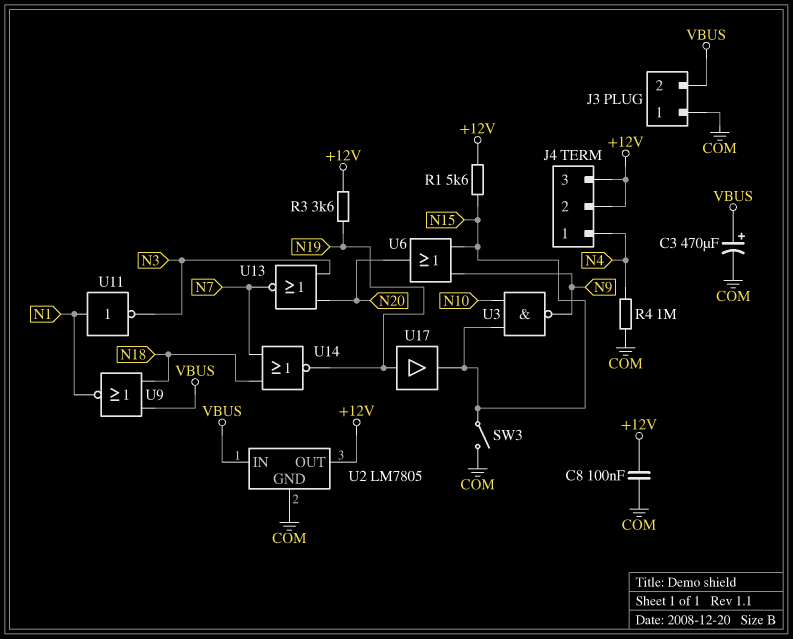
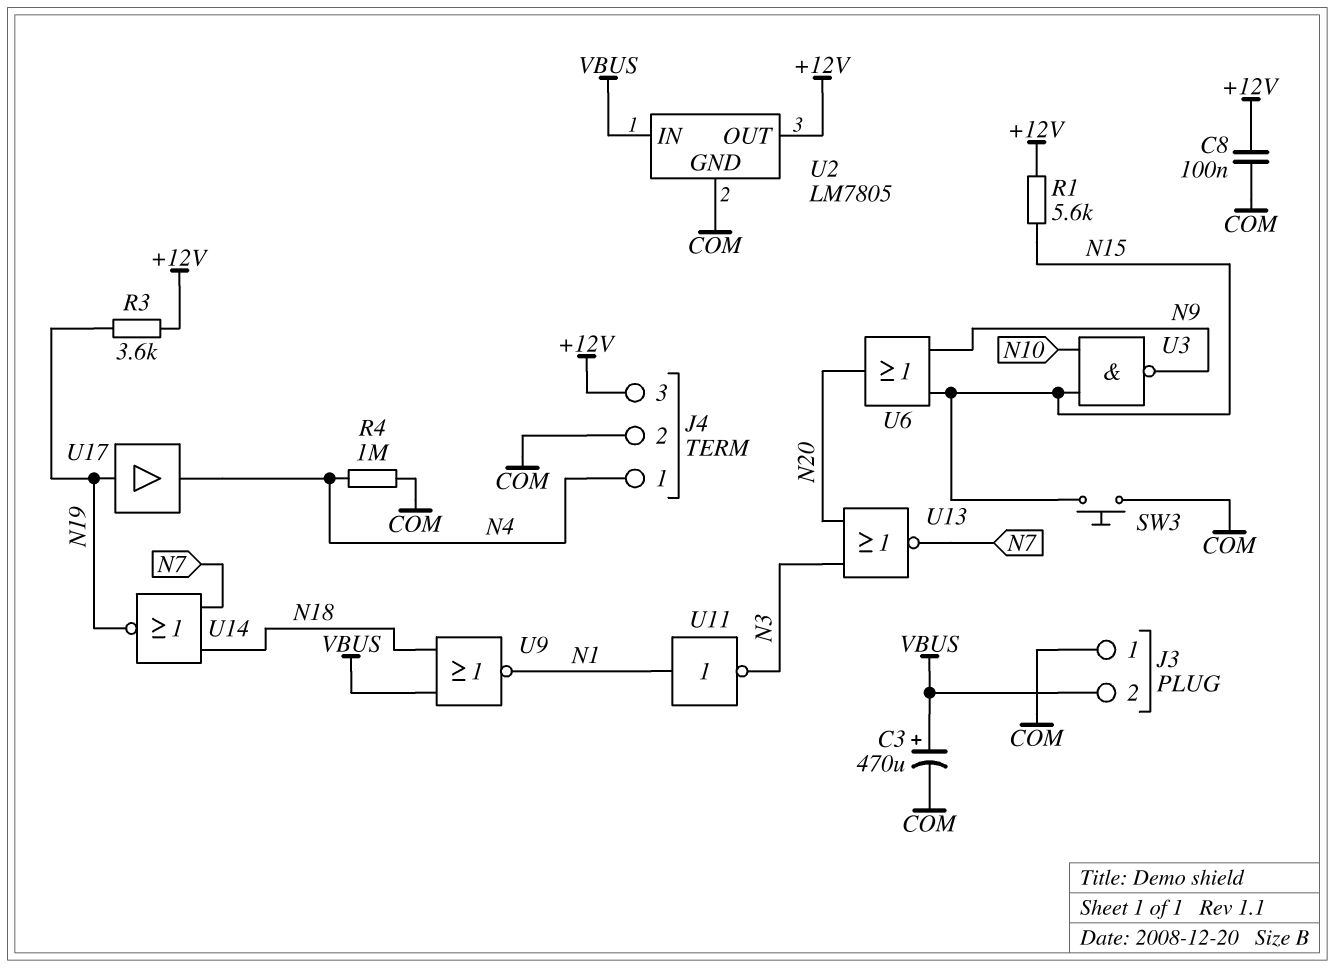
J4 pin 2: +12V -> COM
SW3: switch (COM, N15) -> button (COM, N15)
U17: buffer (in N19, out N15) -> buffer (in N19, out N4)

